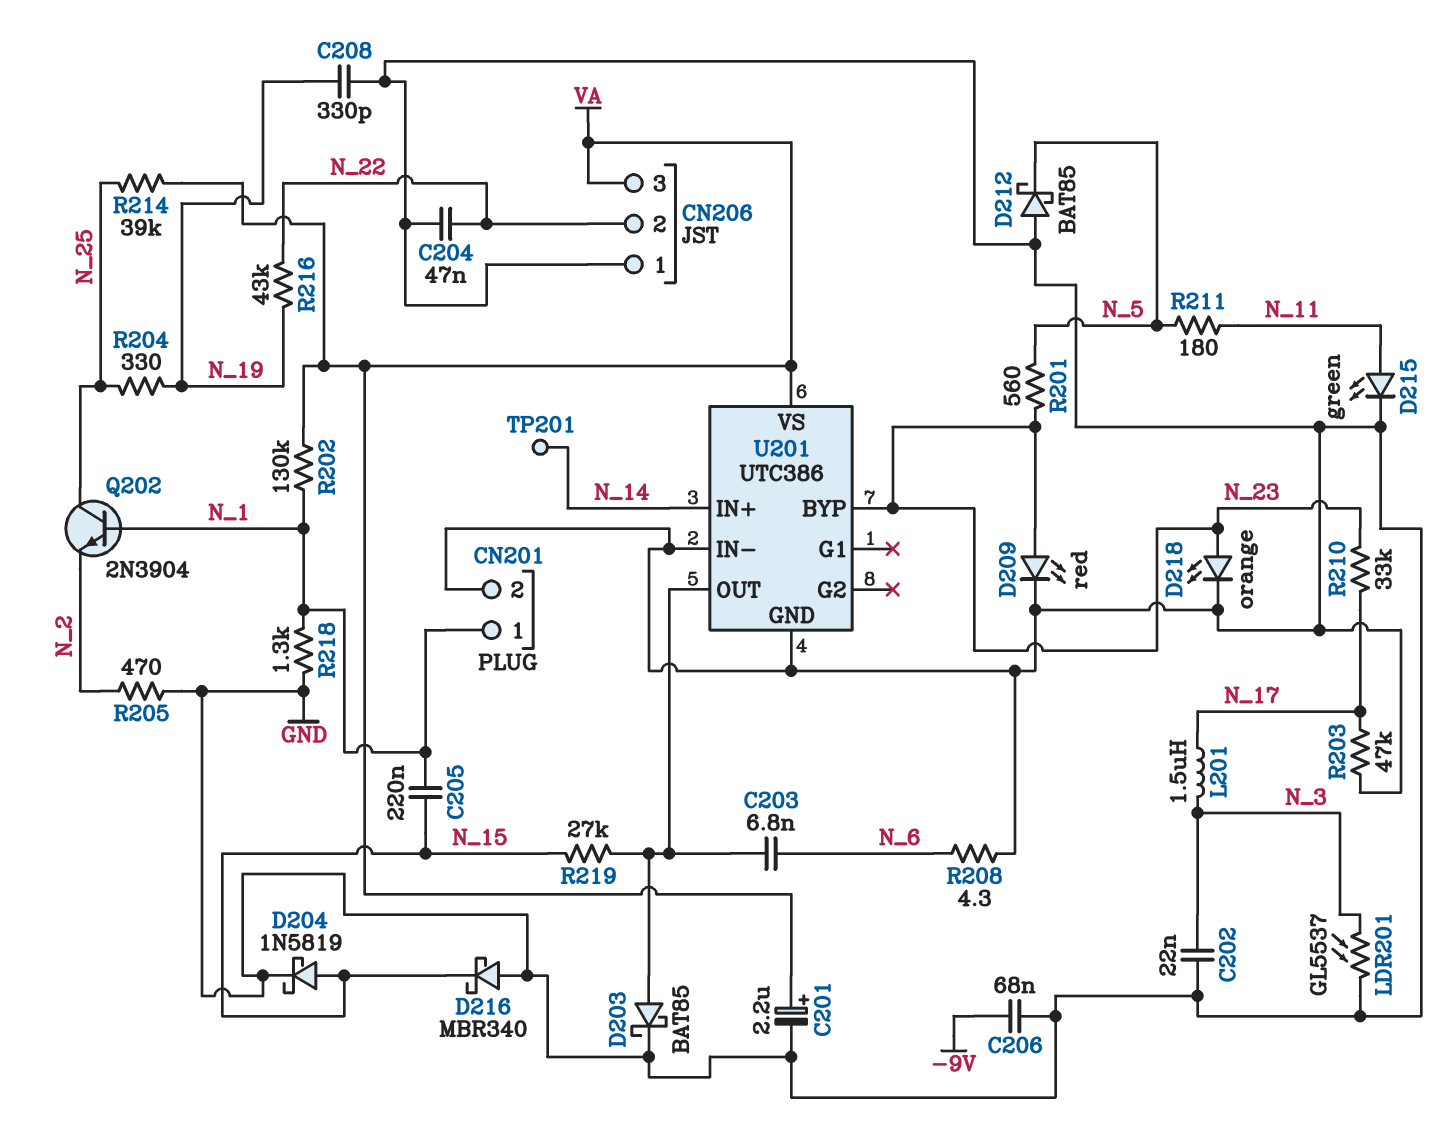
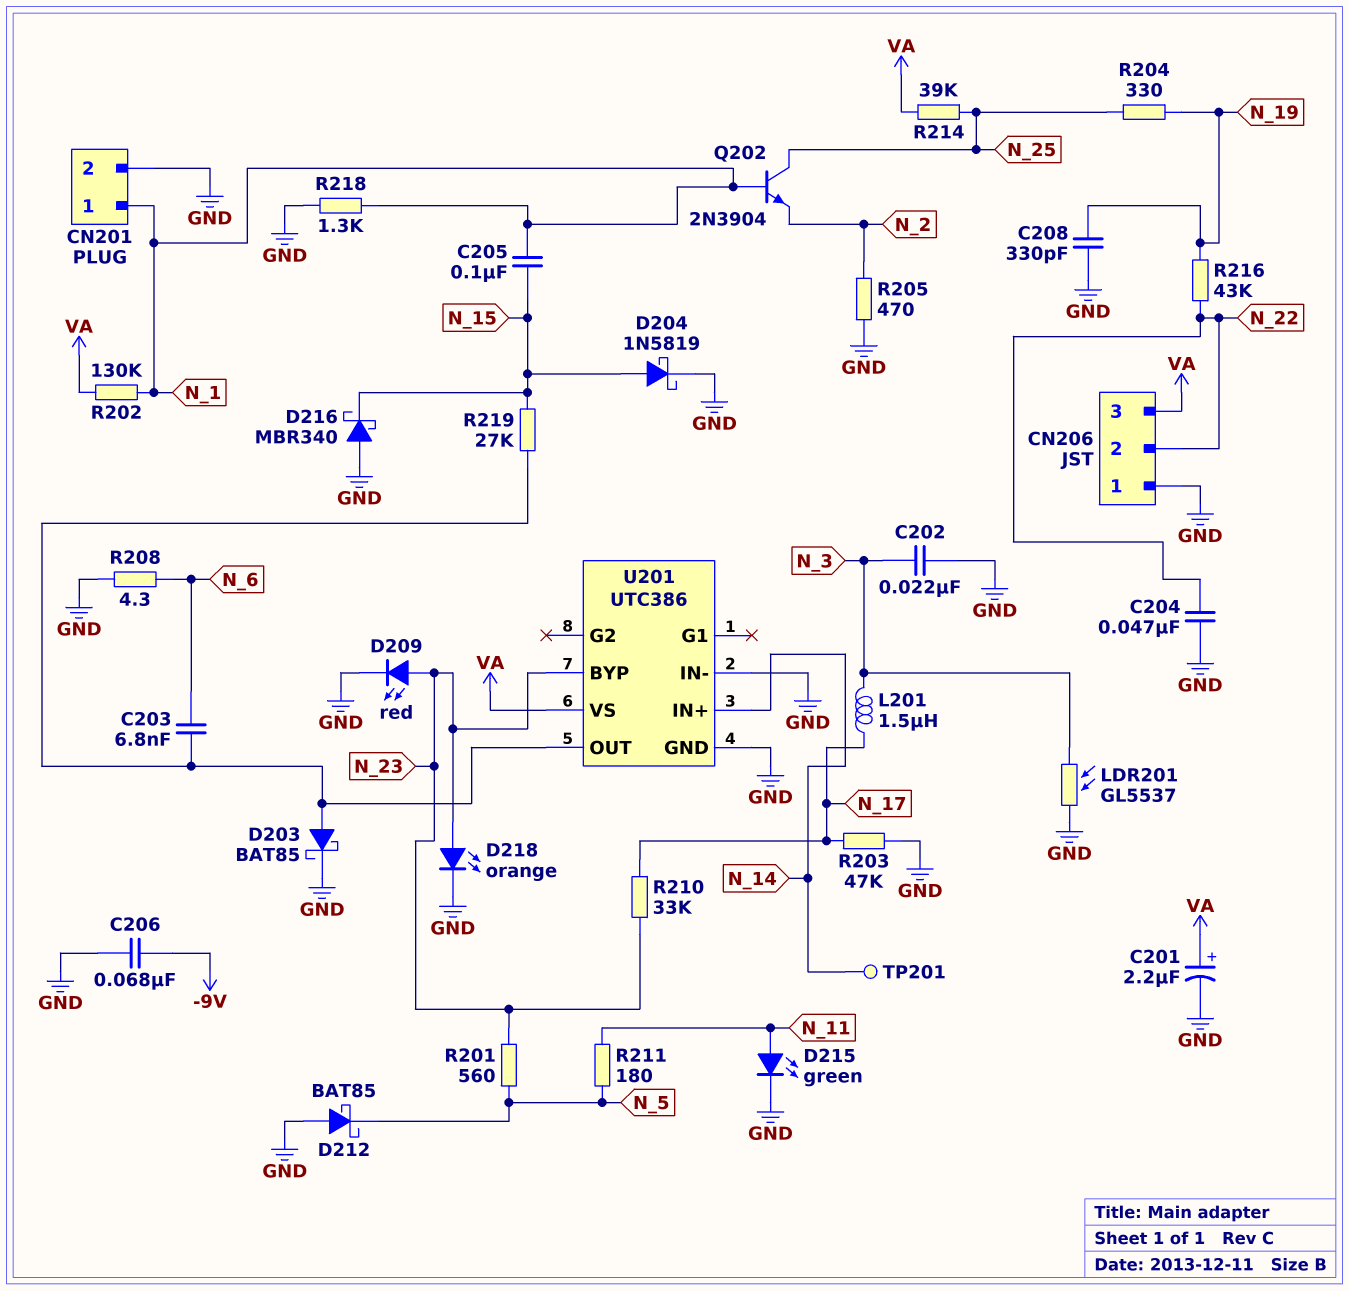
C205: 220nF (N_1, N_15) -> 100nF (N_1, N_15)

